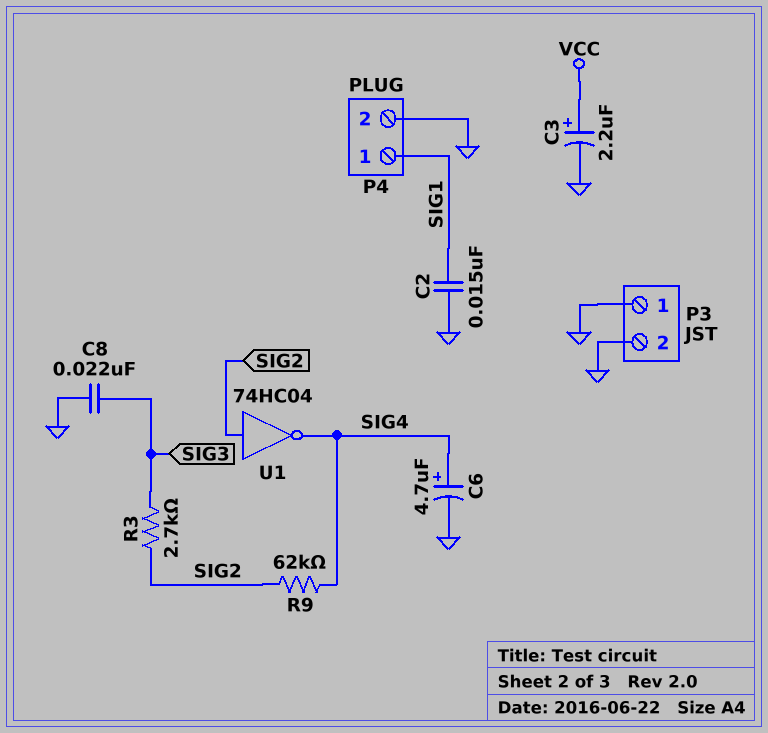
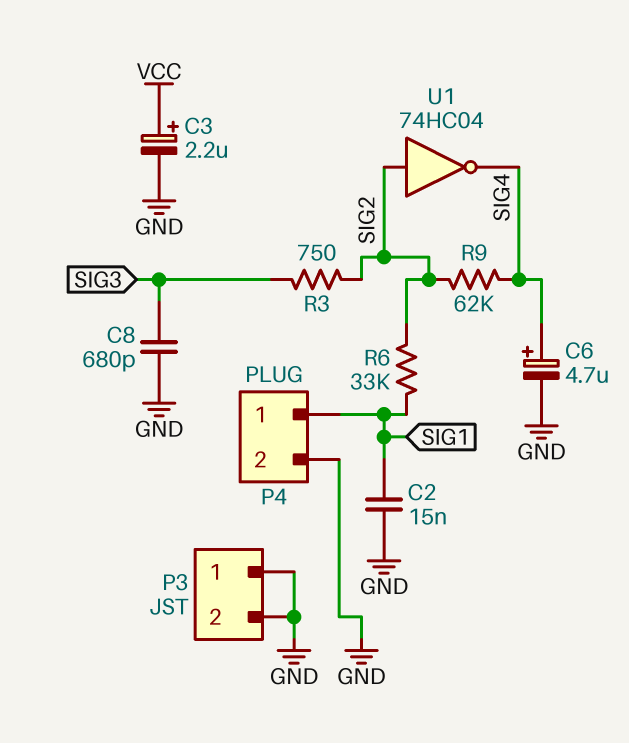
C8: 22nF (GND, SIG3) -> 680pF (GND, SIG3)
R3: 2.7k (SIG2, SIG3) -> 750 (SIG2, SIG3)
R6: none -> 33k (SIG1, SIG2)

